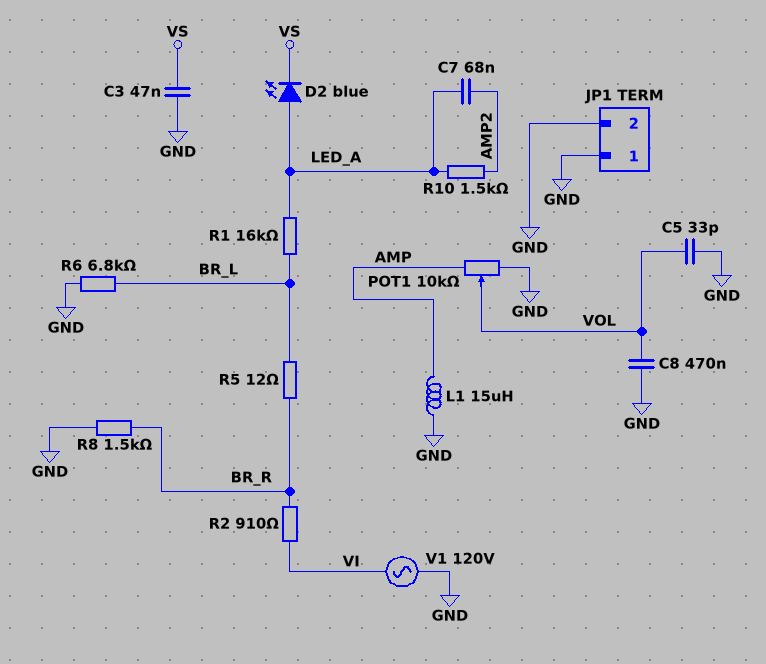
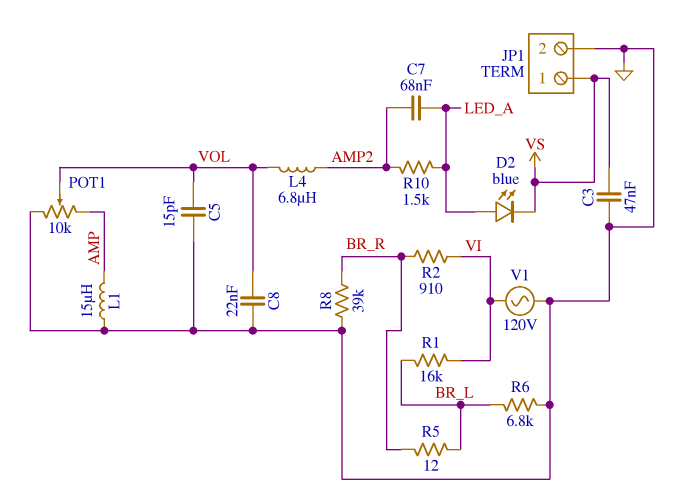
C5: 33pF (GND, VOL) -> 15pF (GND, VOL)
C8: 470nF (GND, VOL) -> 22nF (GND, VOL)
JP1 pin 1: GND -> VS
L4: none -> 6.8uH (AMP2, VOL)
R1: 16k (BR_L, LED_A) -> 16k (BR_L, VI)
R8: 1.5k (BR_R, GND) -> 39k (BR_R, GND)

